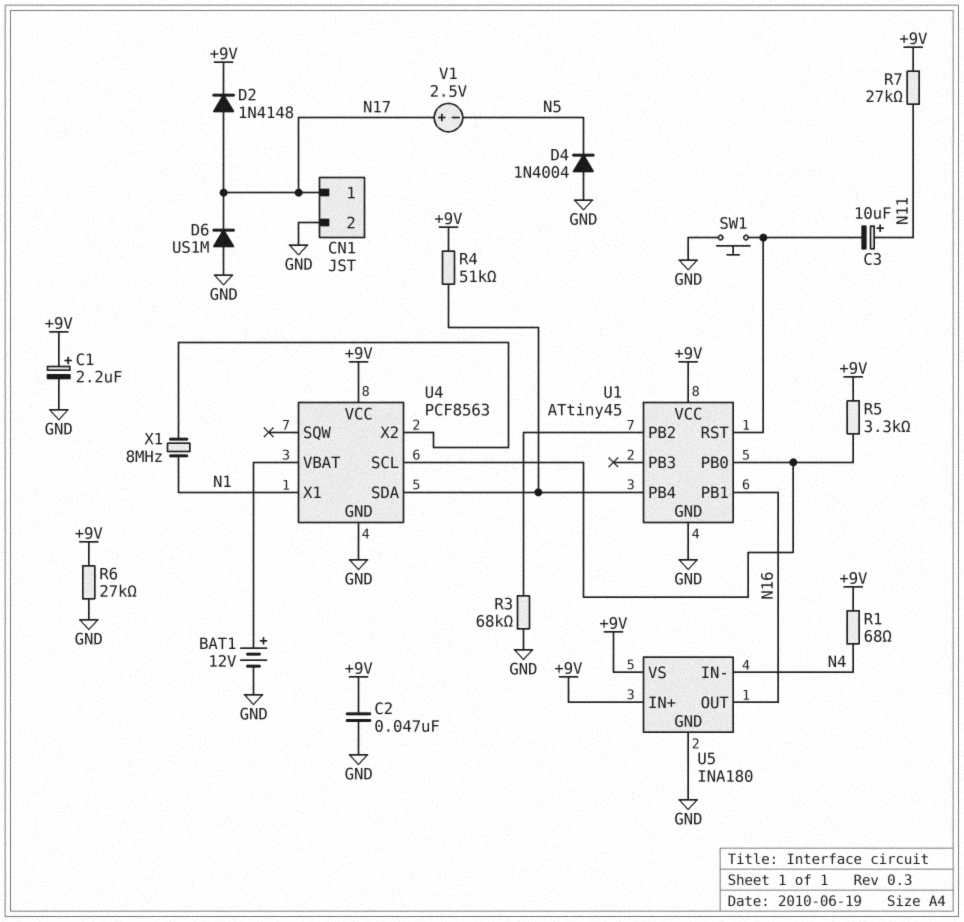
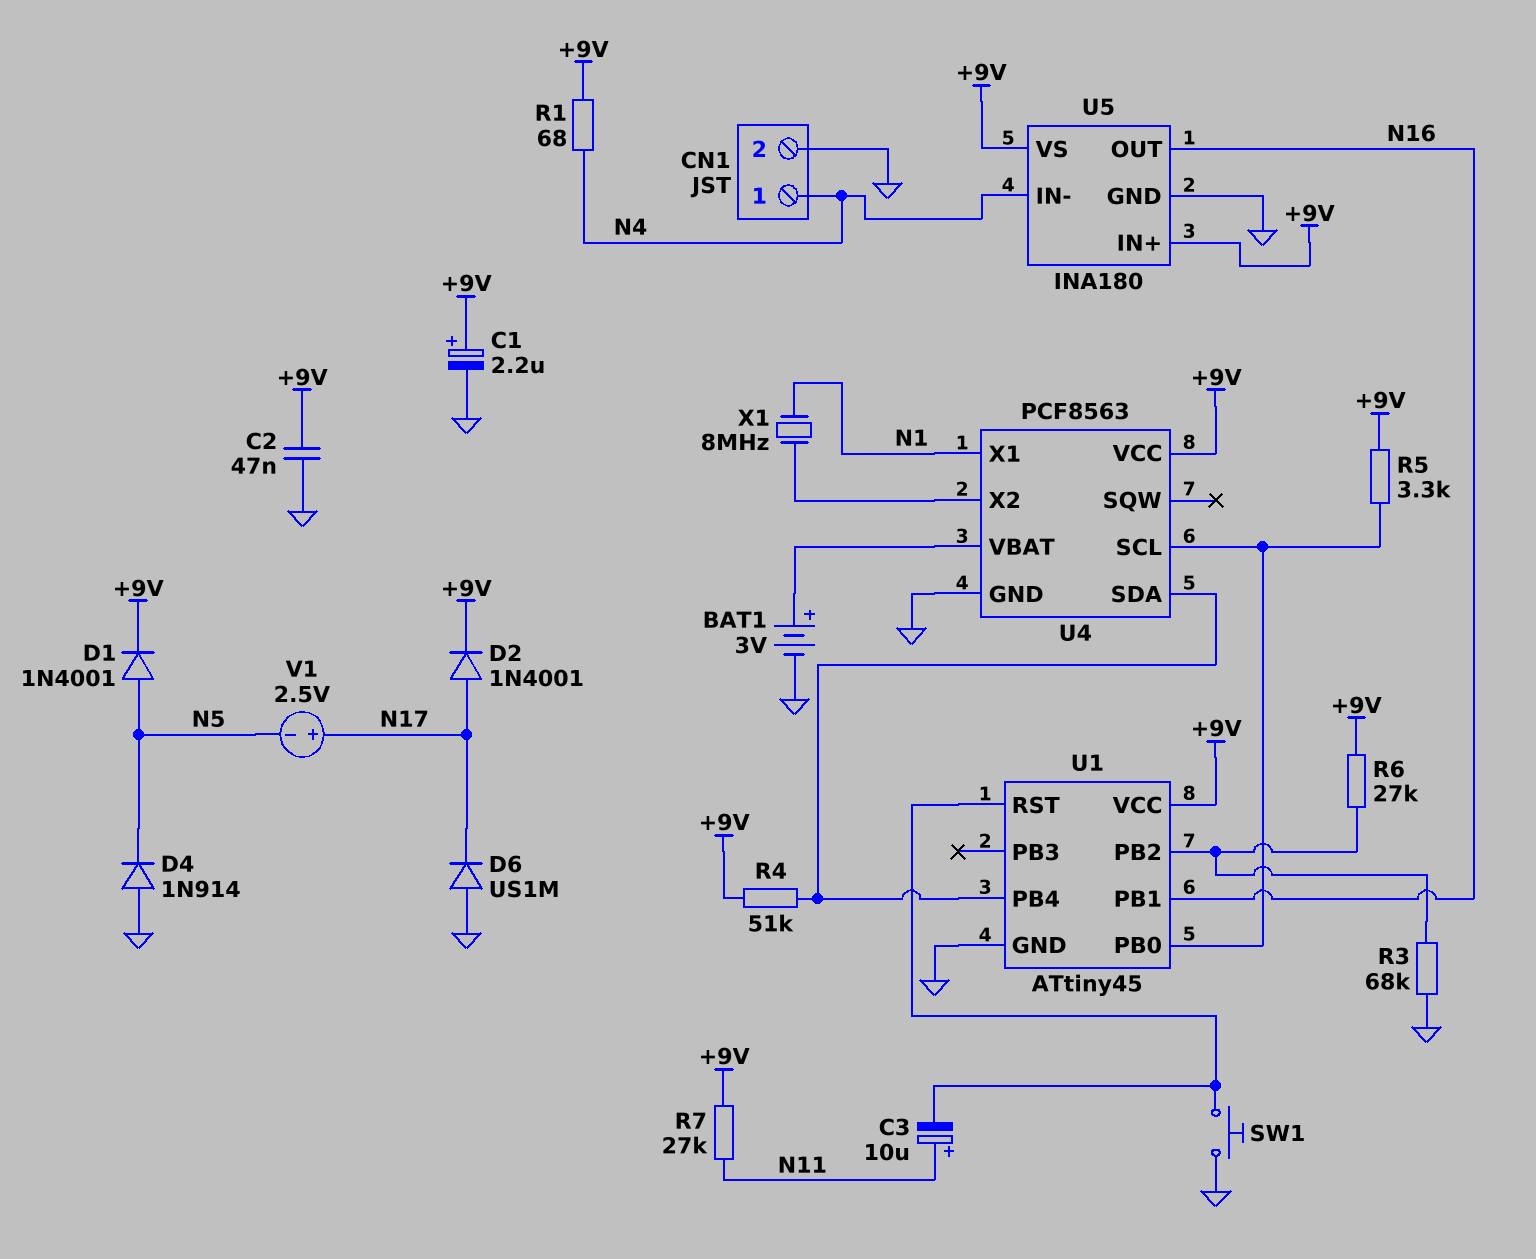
BAT1: 12V (plus U4/VBAT, minus GND) -> 3V (plus U4/VBAT, minus GND)
CN1 pin 1: N17 -> N4
D1: none -> diode 1N4001 (A N5, K +9V)
D2: diode 1N4148 (A N17, K +9V) -> diode 1N4001 (A N17, K +9V)
D4: diode 1N4004 (A GND, K N5) -> diode 1N914 (A GND, K N5)
R6: 27k (+9V, GND) -> 27k (+9V, U1/PB2)

